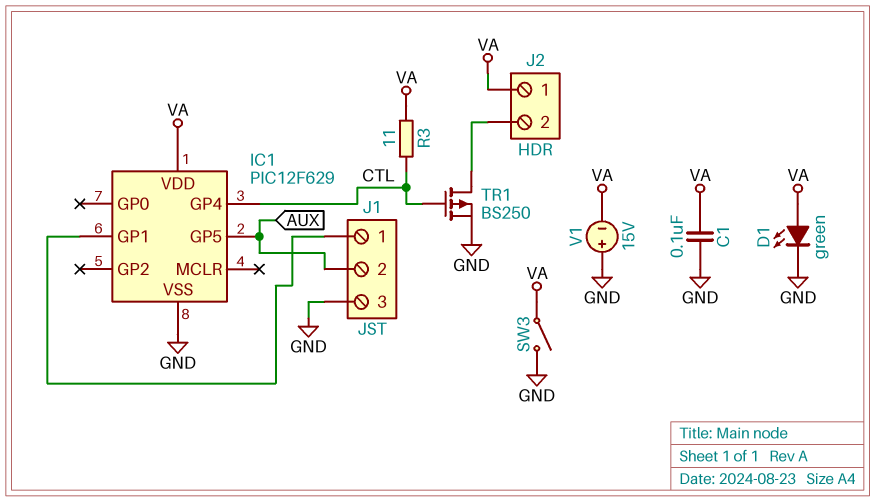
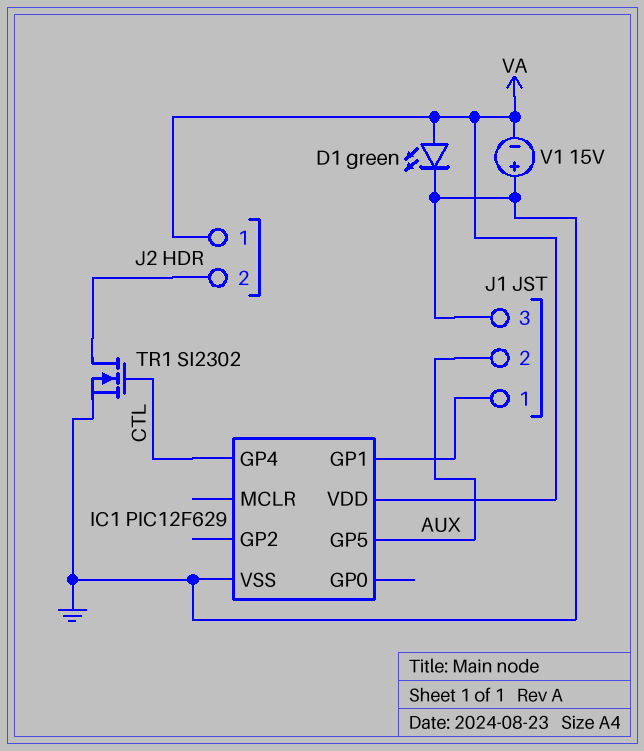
C1: 100nF (GND, VA) -> none
R3: 11 (CTL, VA) -> none
SW3: switch (GND, VA) -> none
TR1: PMOS BS250 (G CTL, D J2/2, S GND) -> NMOS SI2302 (G CTL, D J2/2, S GND)

